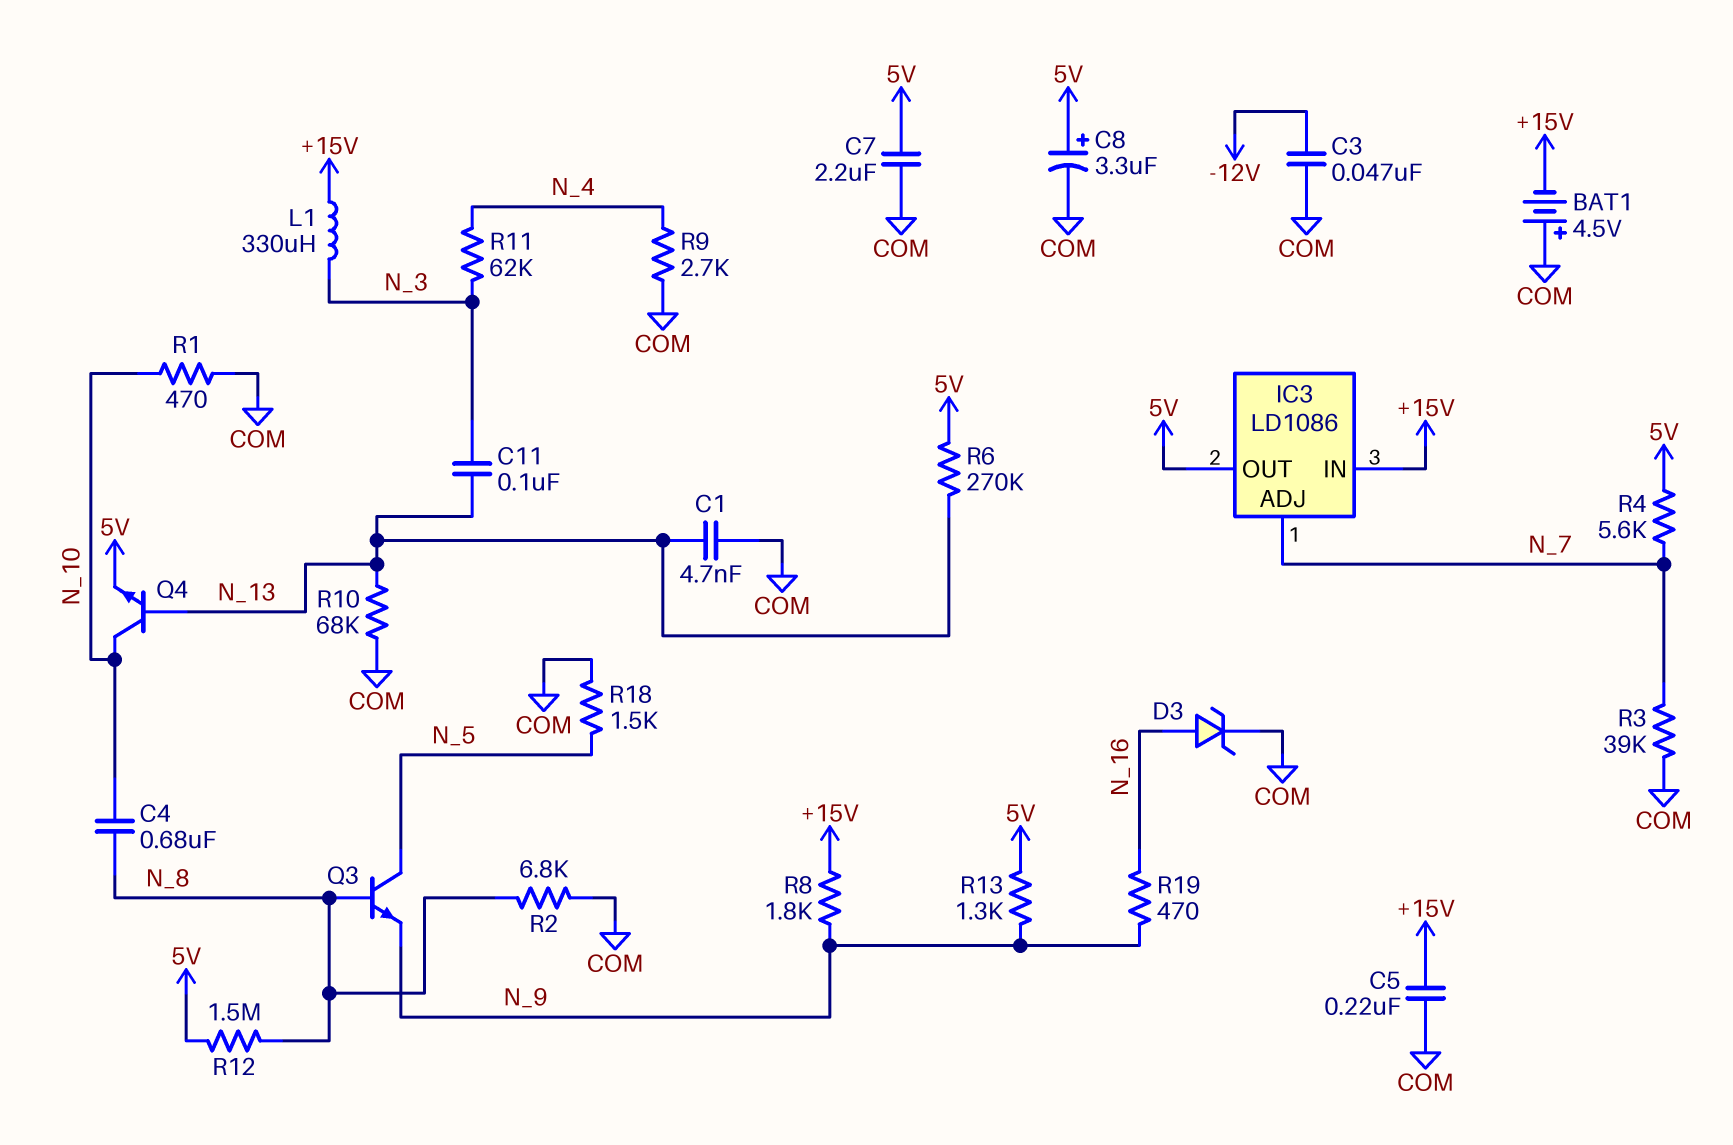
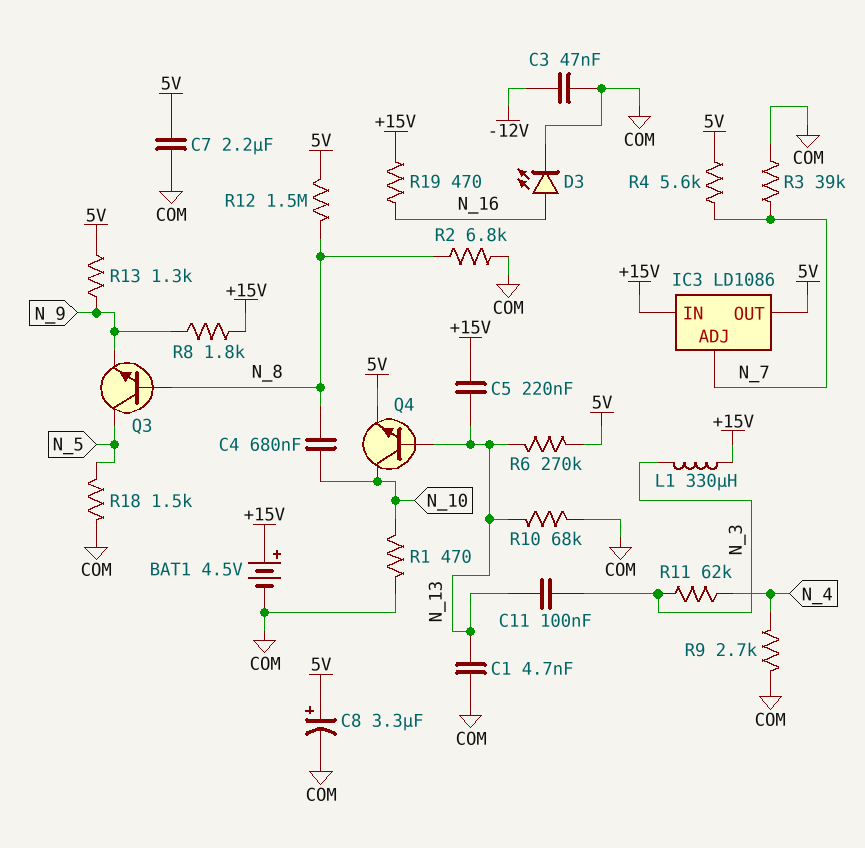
BAT1: 4.5V (plus COM, minus +15V) -> 4.5V (plus +15V, minus COM)
C5: 220nF (+15V, COM) -> 220nF (+15V, N_13)
D3: zener (A N_16, K COM) -> LED (A N_16, K COM)
R19: 470 (N_9, N_16) -> 470 (+15V, N_16)

